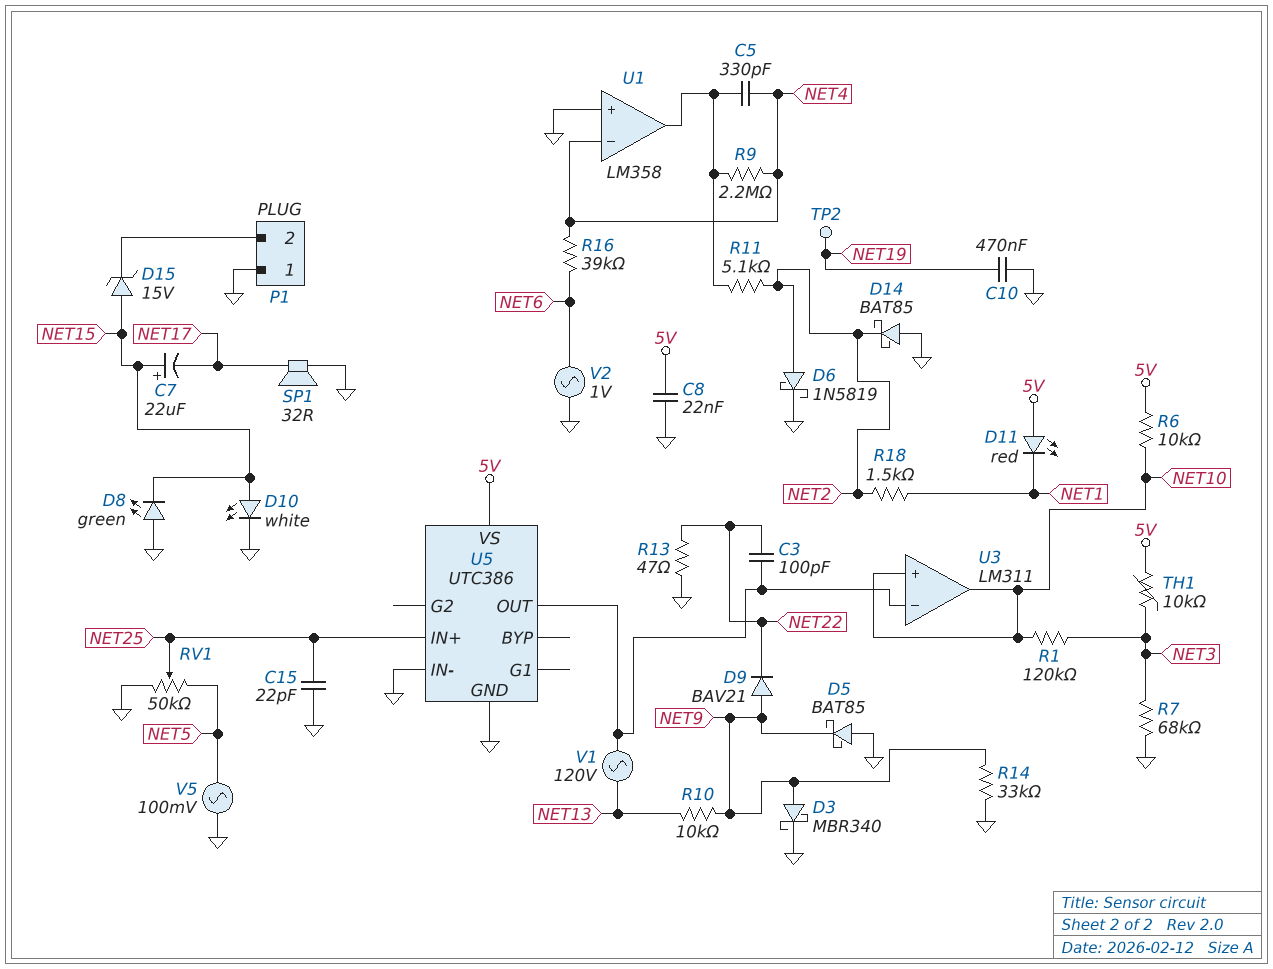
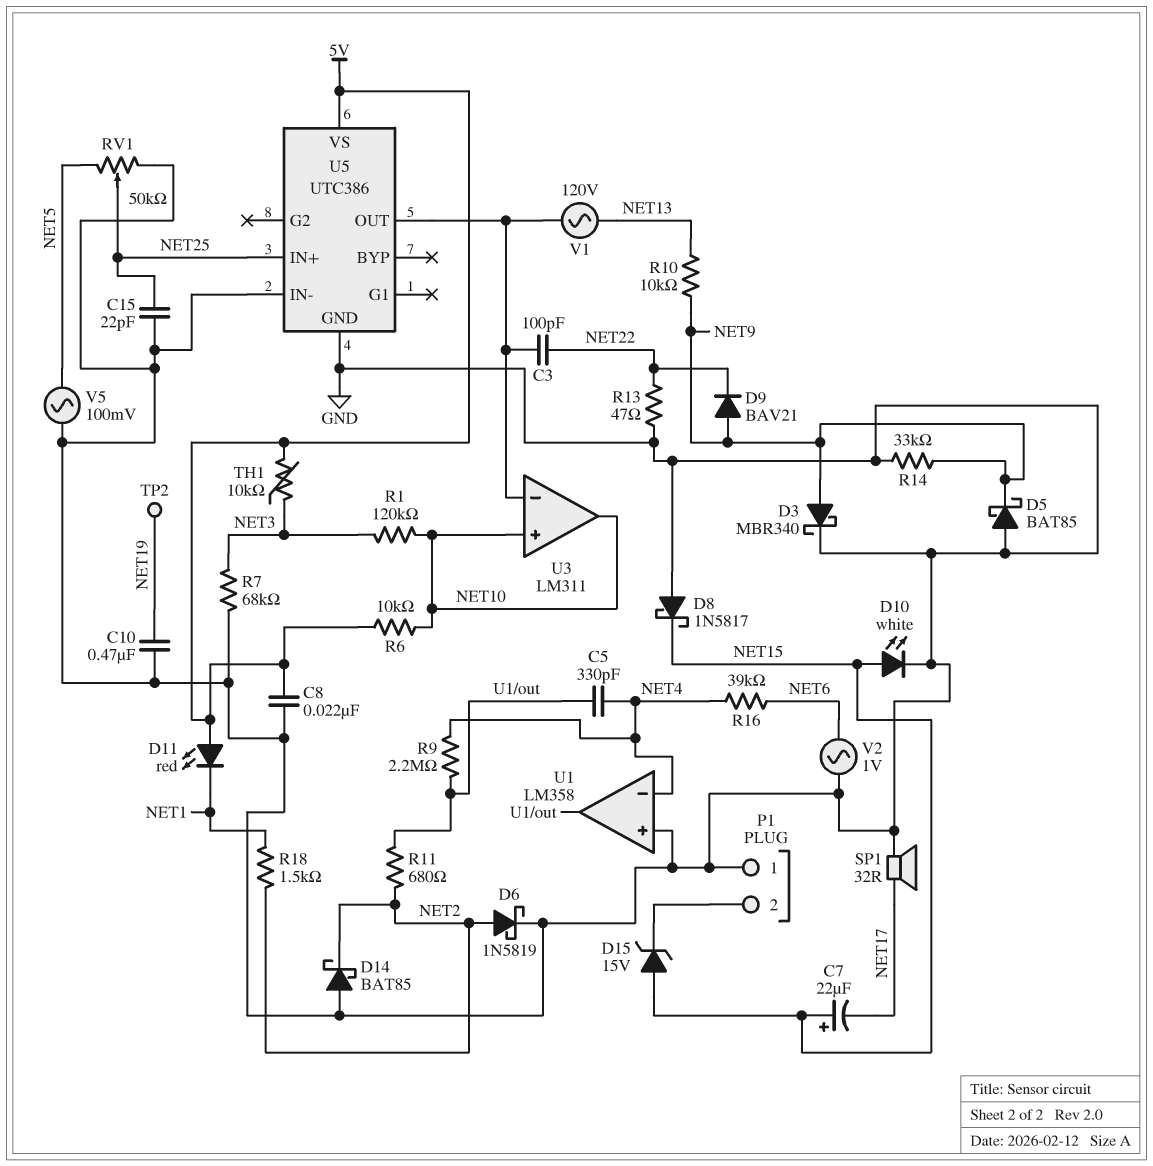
D8: LED green (A GND, K NET15) -> schottky 1N5817 (A GND, K NET15)
R11: 5.1k (NET2, U1/out) -> 680 (NET2, U1/out)

